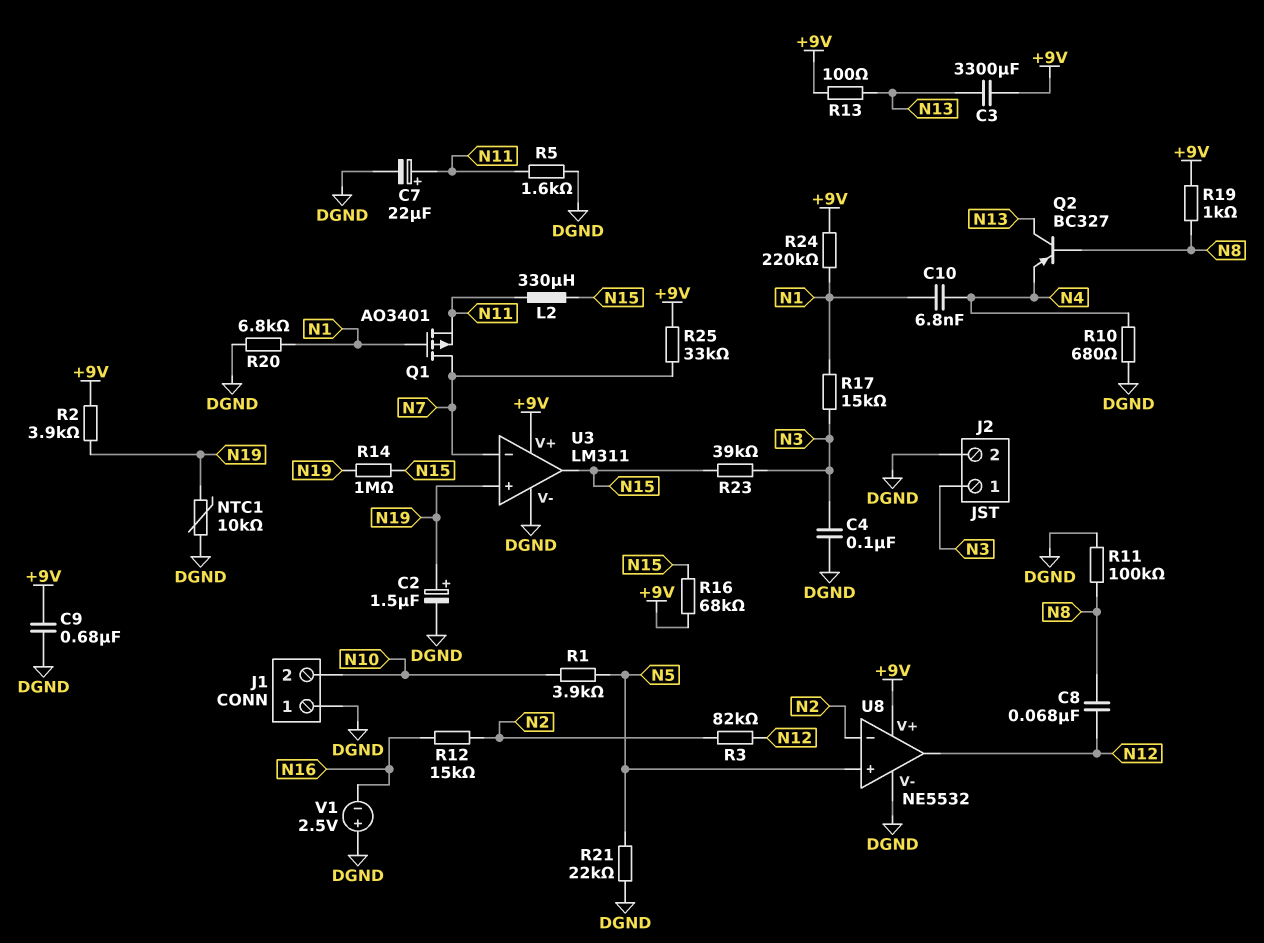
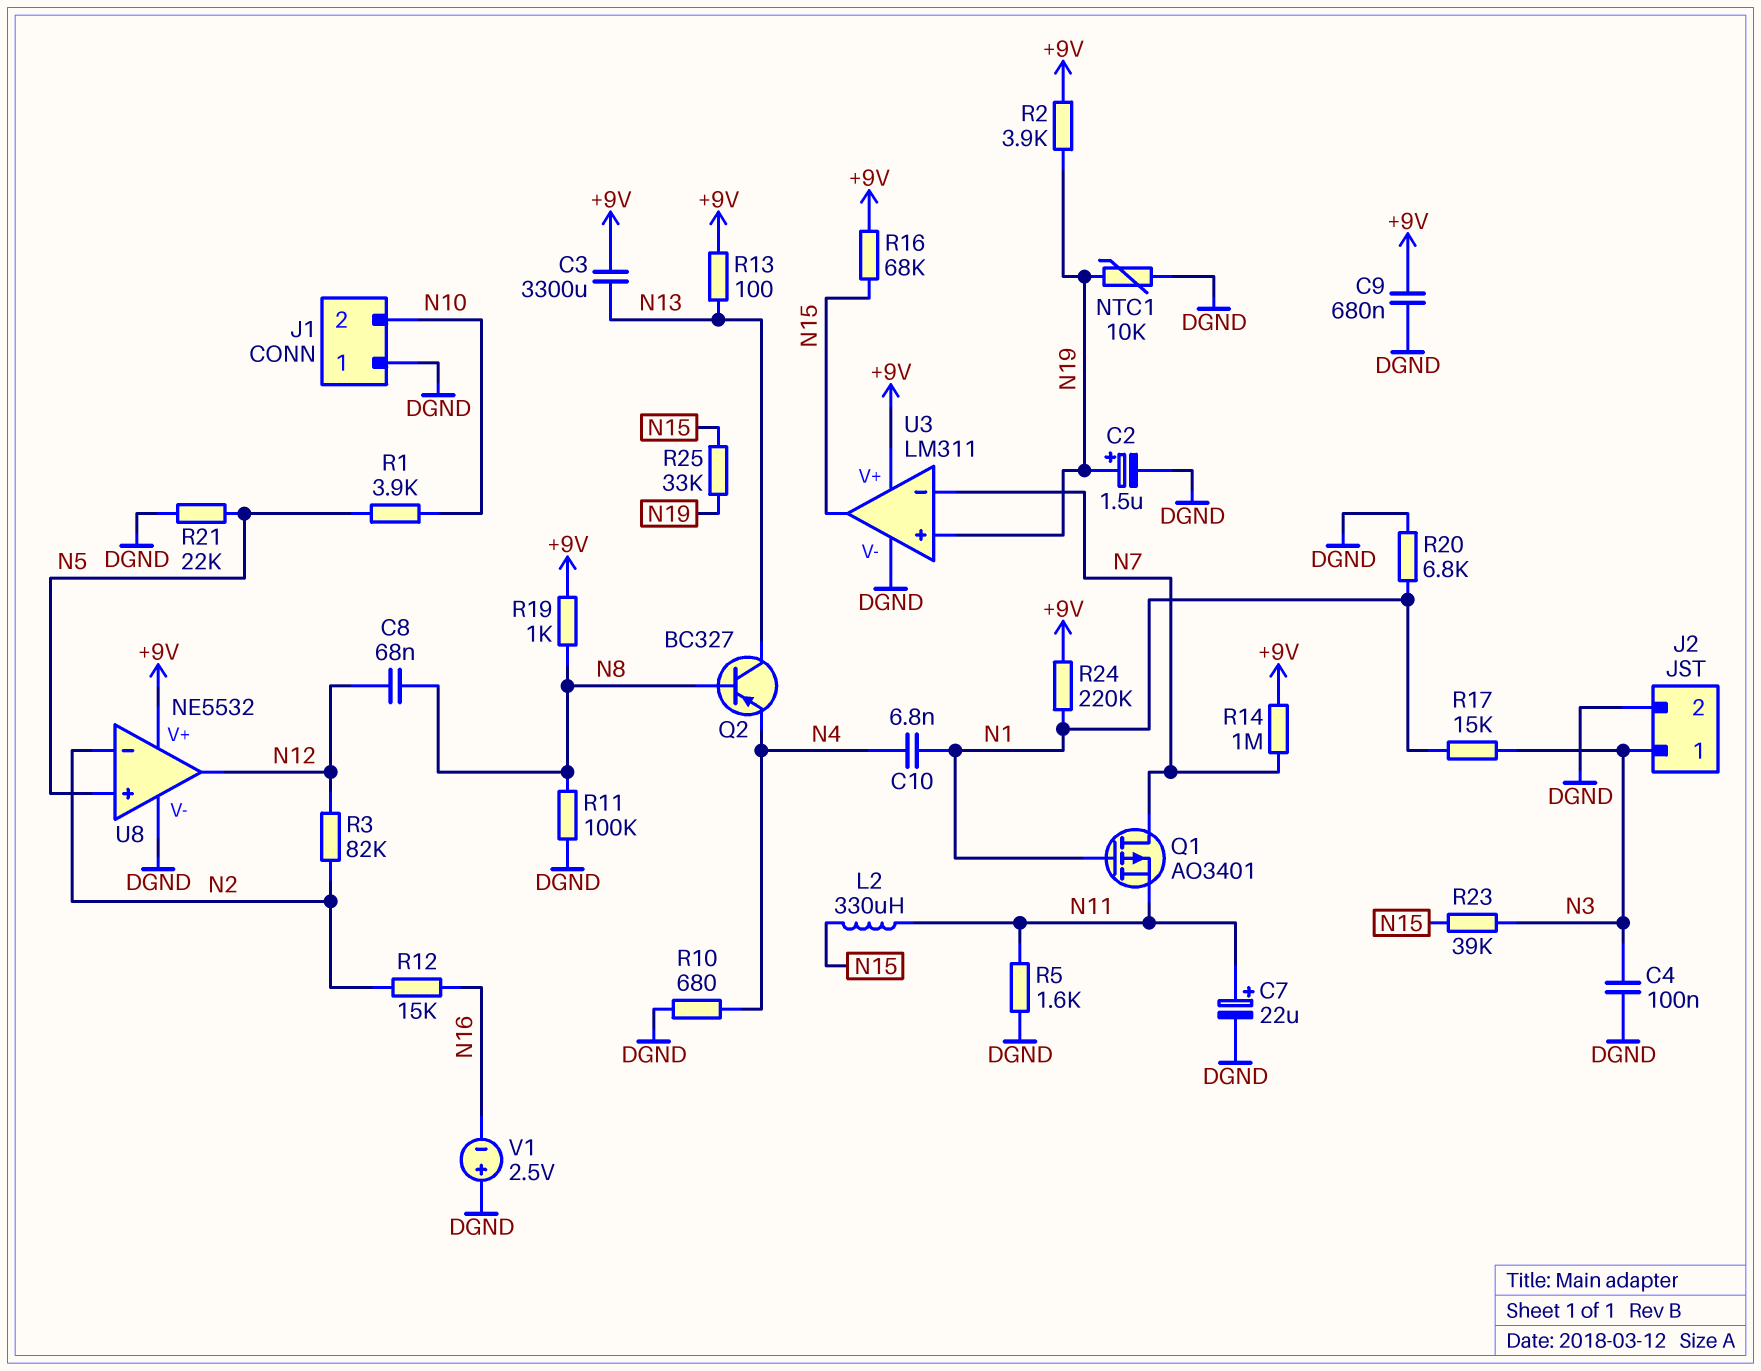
R14: 1M (N15, N19) -> 1M (+9V, N7)
R25: 33k (+9V, N7) -> 33k (N15, N19)

